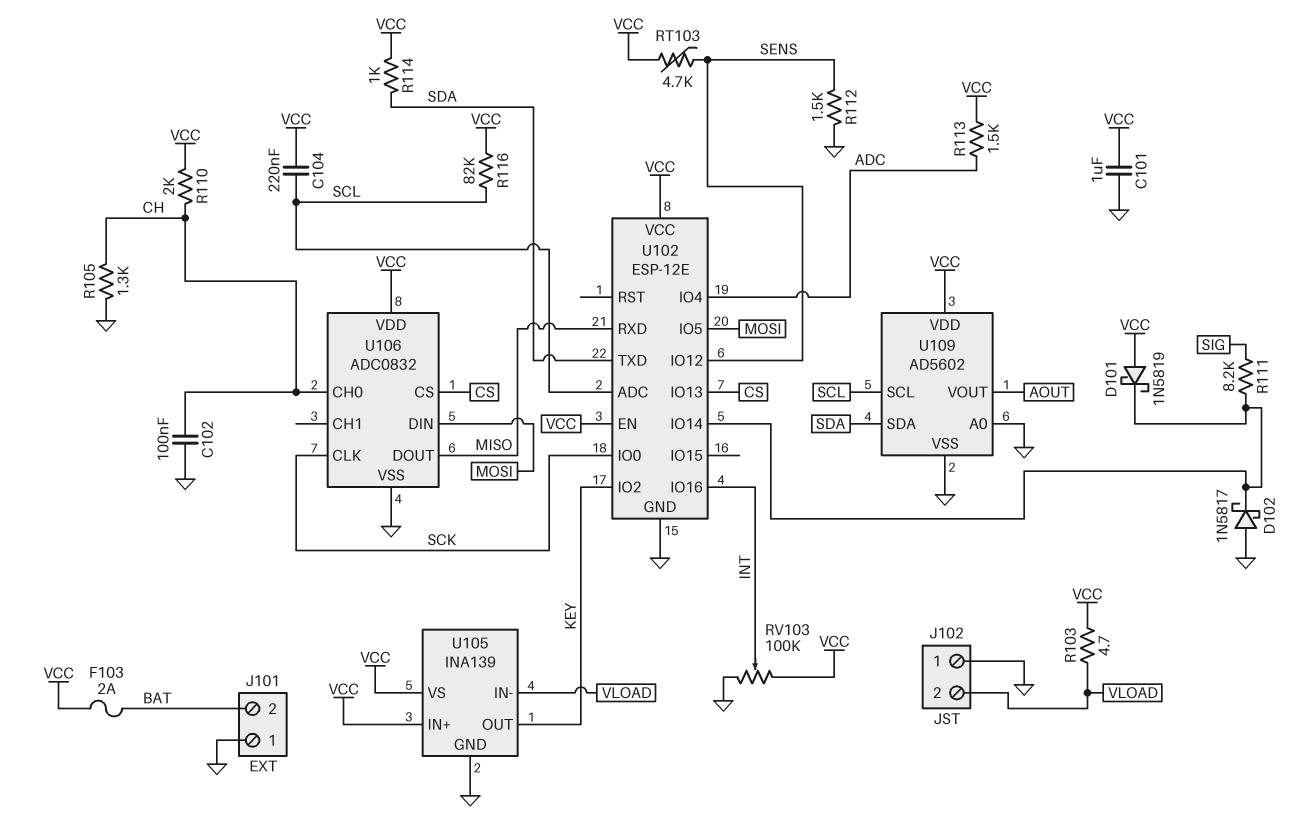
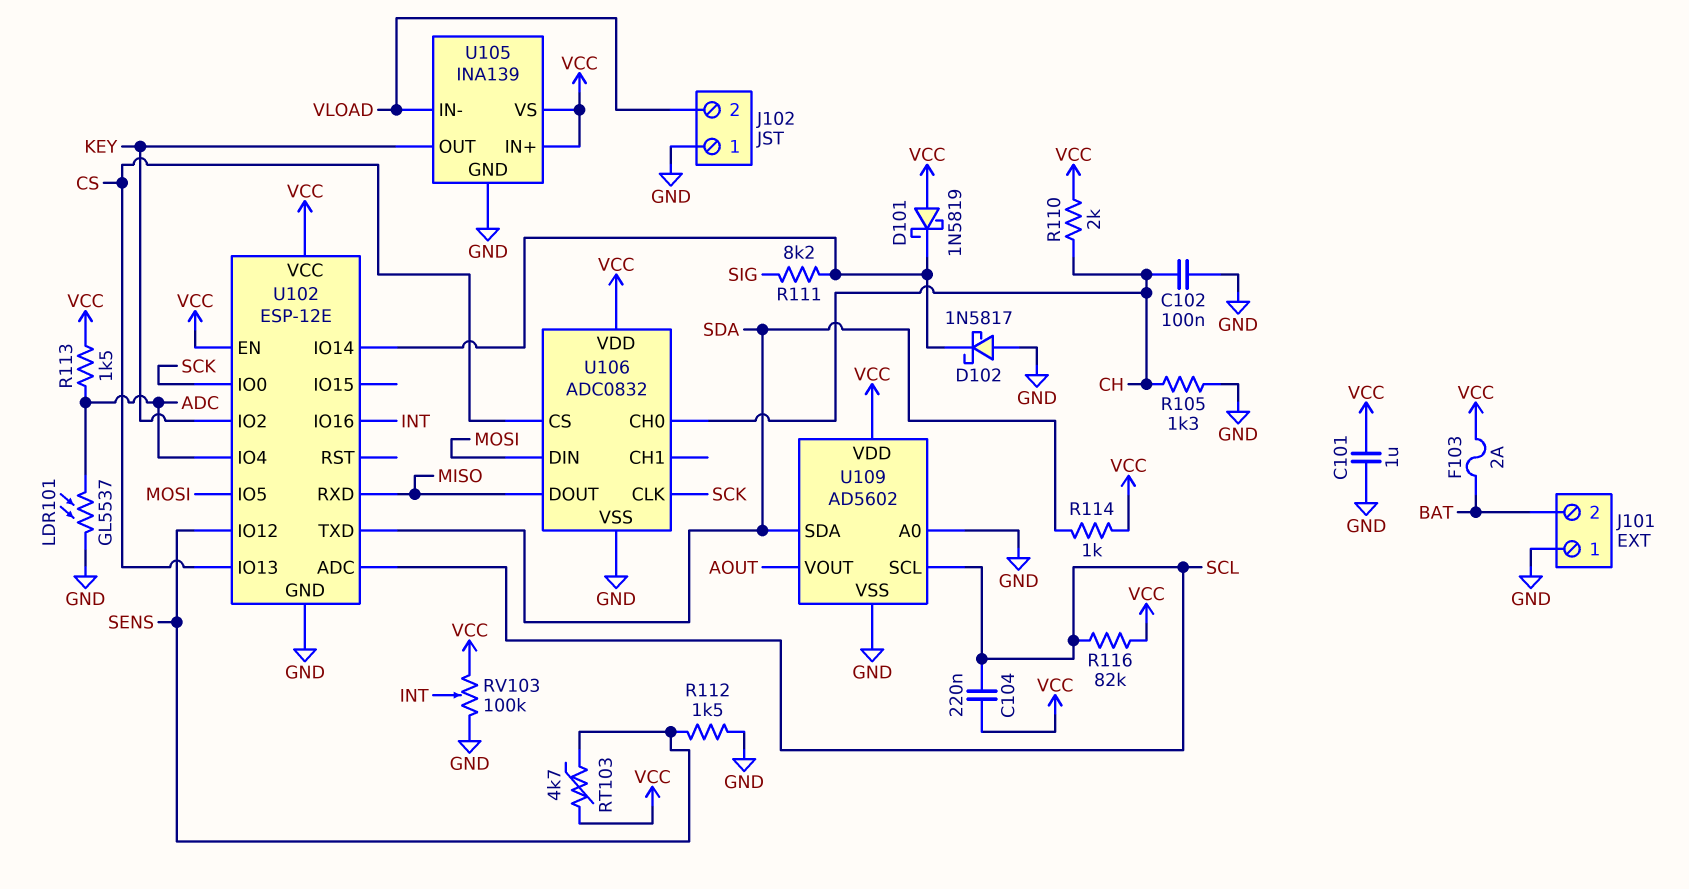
LDR101: none -> GL5537 (ADC, GND)
R103: 4.7 (VCC, VLOAD) -> none

